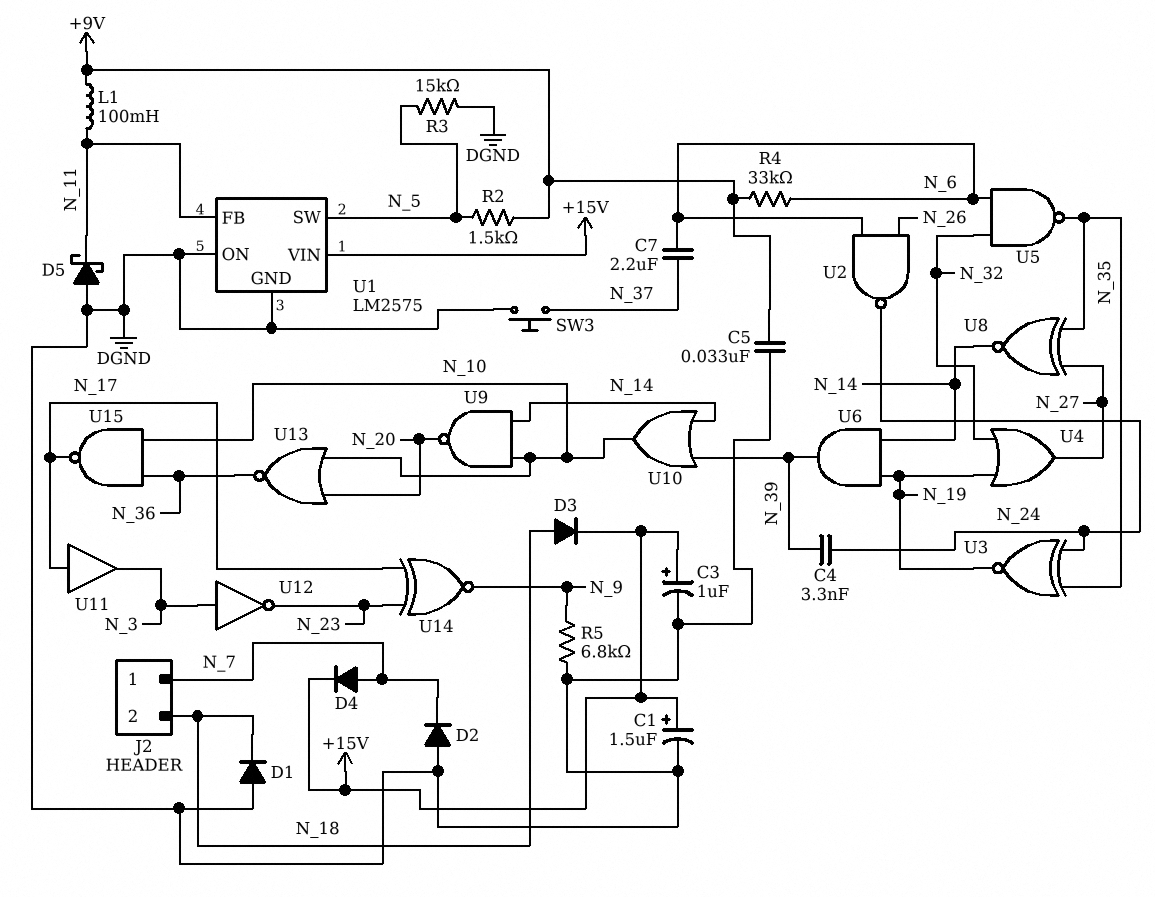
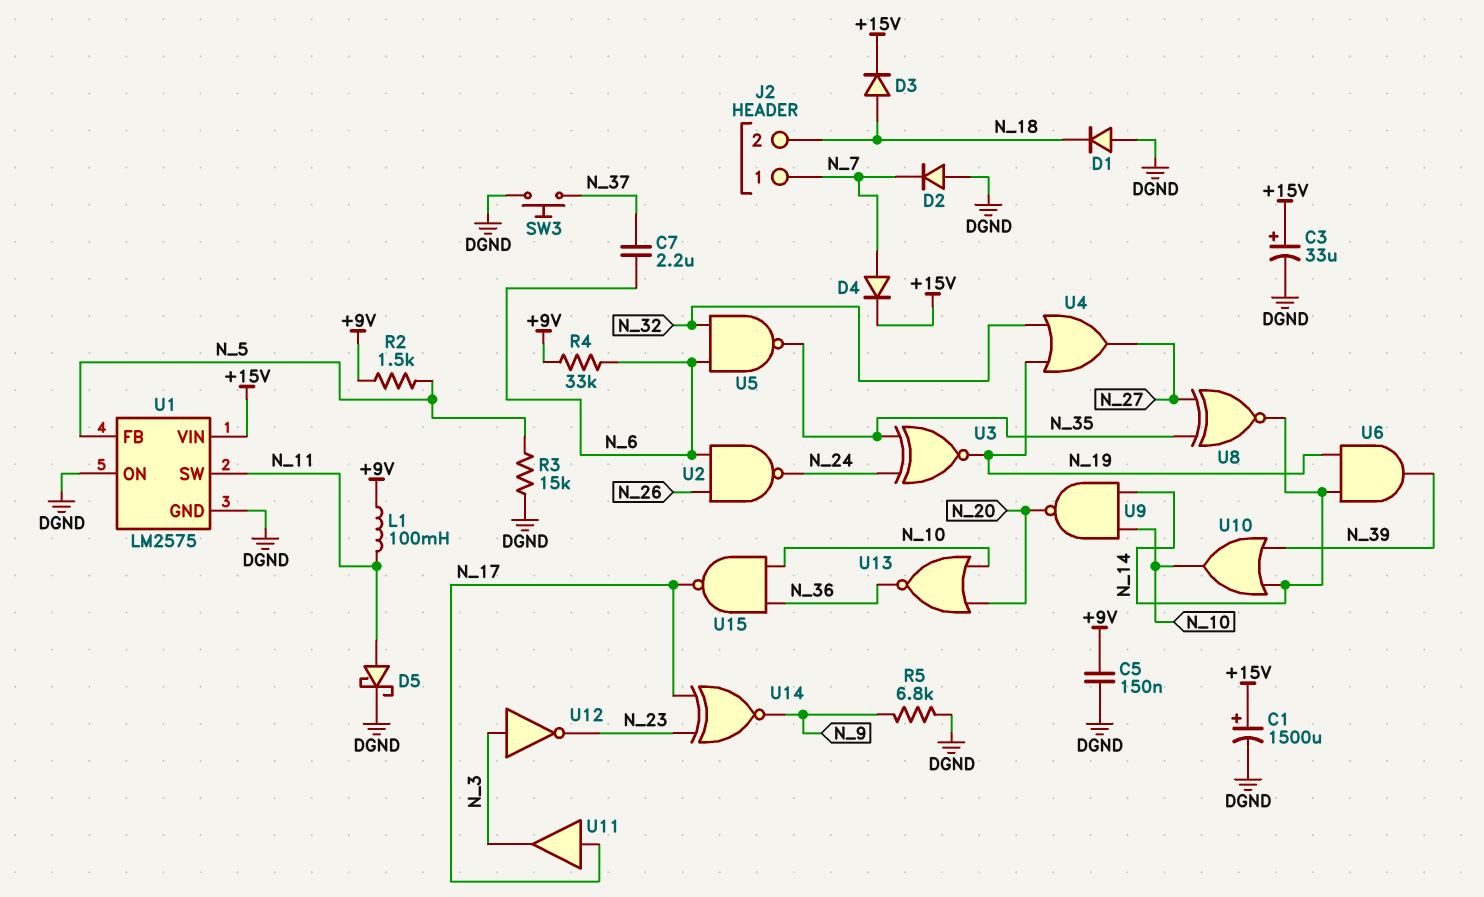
C1: 1.5uF (plus +15V, minus DGND) -> 1500uF (plus +15V, minus DGND)
C3: 1uF (plus +15V, minus DGND) -> 33uF (plus +15V, minus DGND)
C4: 3.3nF (N_24, N_39) -> none
C5: 33nF (+9V, DGND) -> 150nF (+9V, DGND)
D5: schottky (A DGND, K N_11) -> schottky (A N_11, K DGND)
U1 pin FB: N_11 -> N_5
U1 pin SW: N_5 -> N_11

